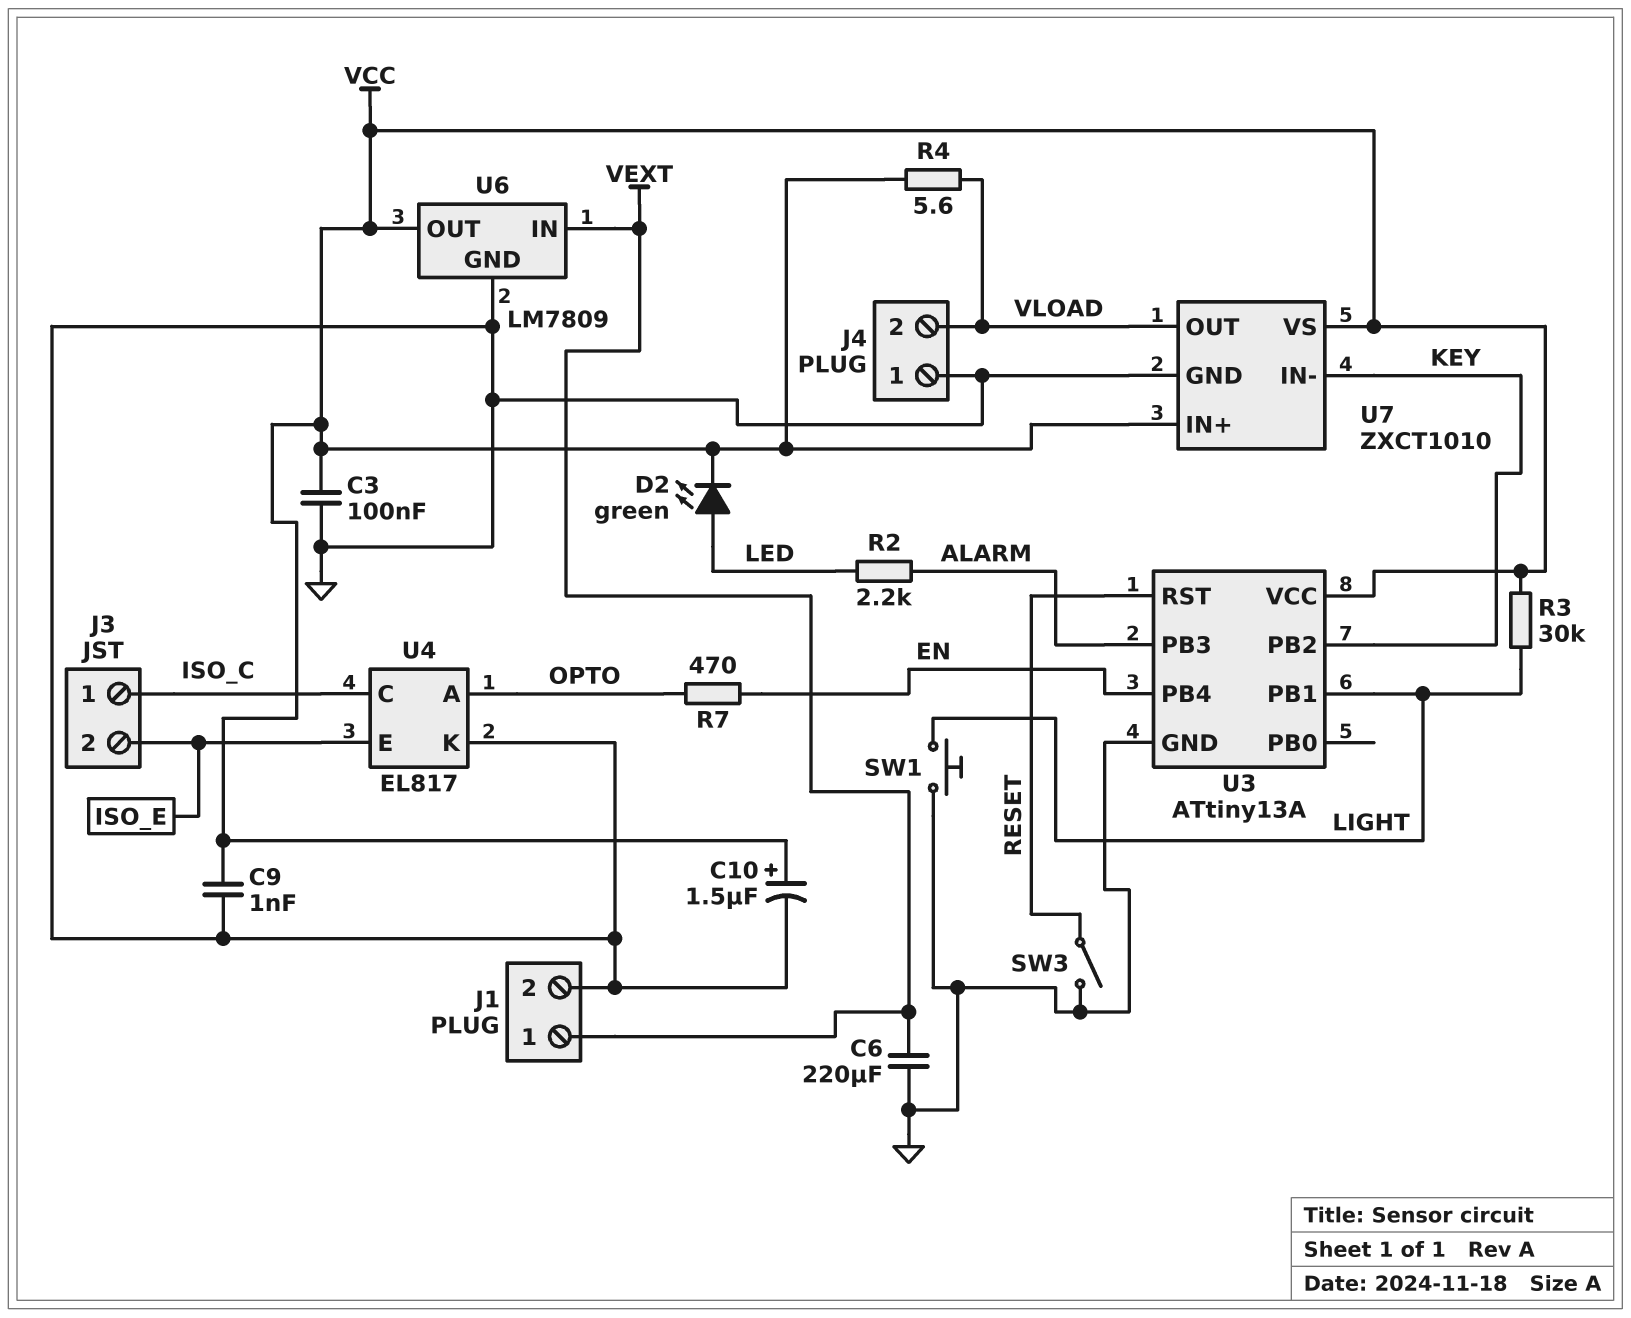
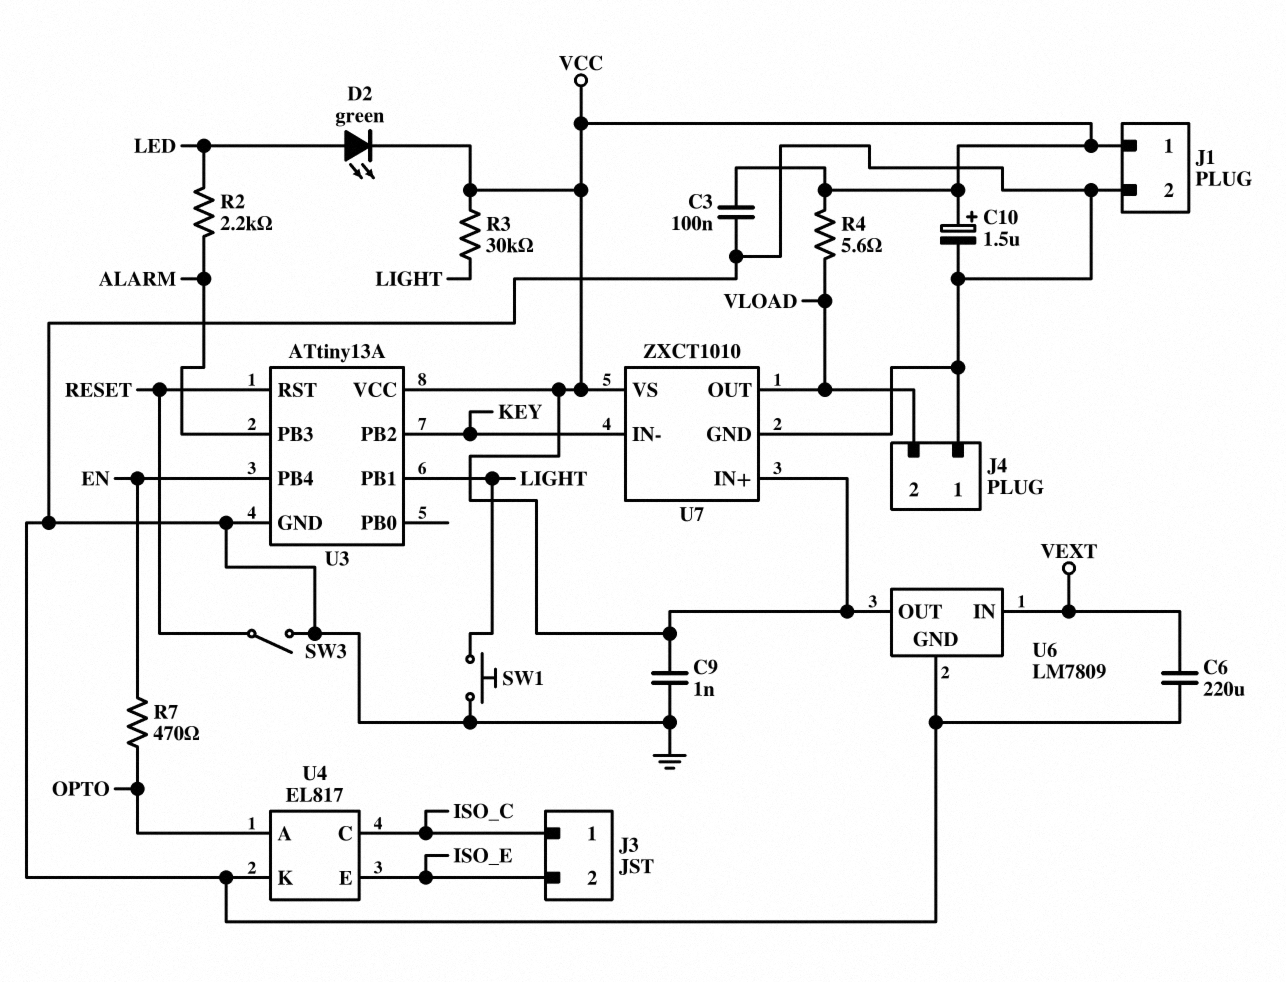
J1 pin 1: VEXT -> VCC

